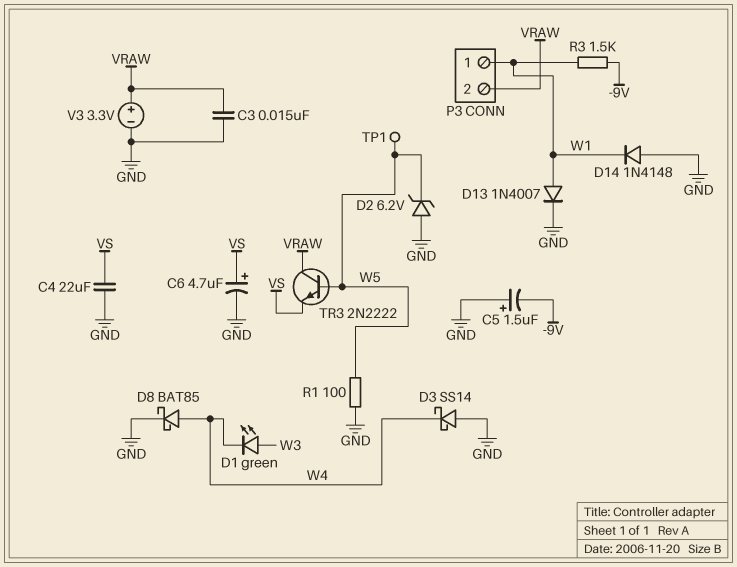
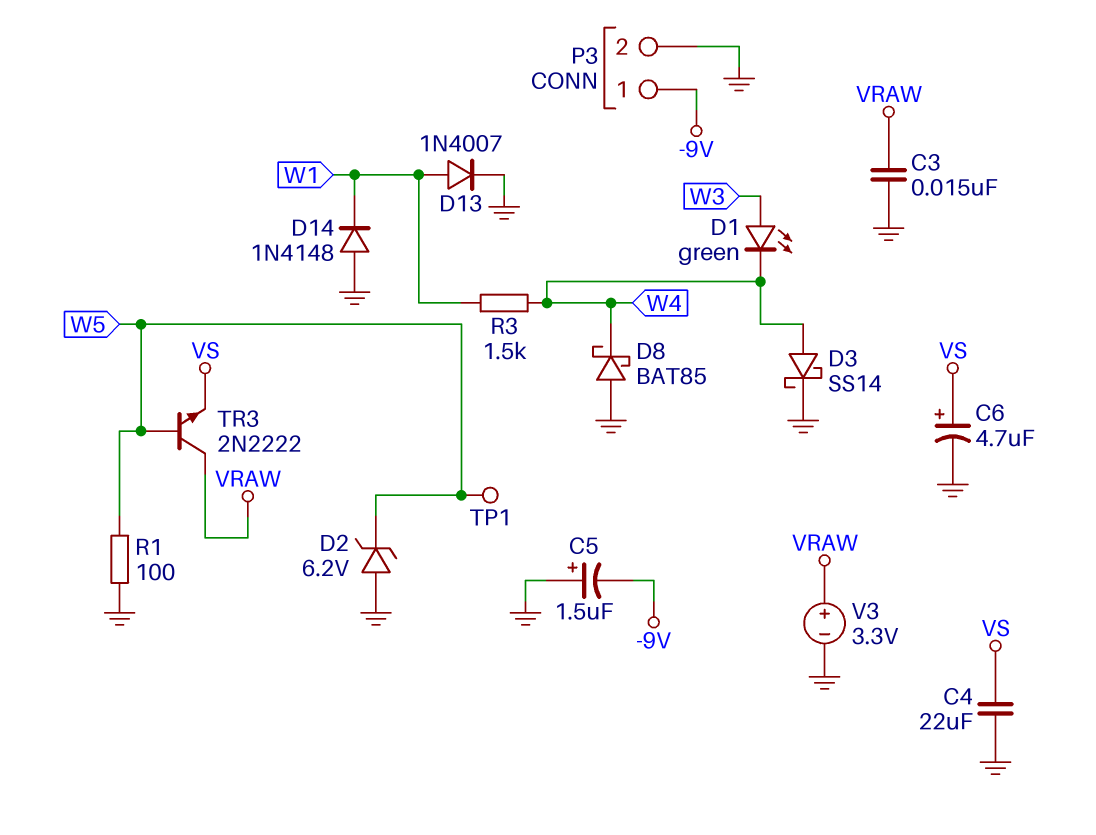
D3: schottky SS14 (A GND, K W4) -> schottky SS14 (A W4, K GND)
D8: schottky BAT85 (A W4, K GND) -> schottky BAT85 (A GND, K W4)
P3 pin 1: W1 -> -9V
P3 pin 2: VRAW -> GND
R3: 1.5k (-9V, W1) -> 1.5k (W1, W4)

